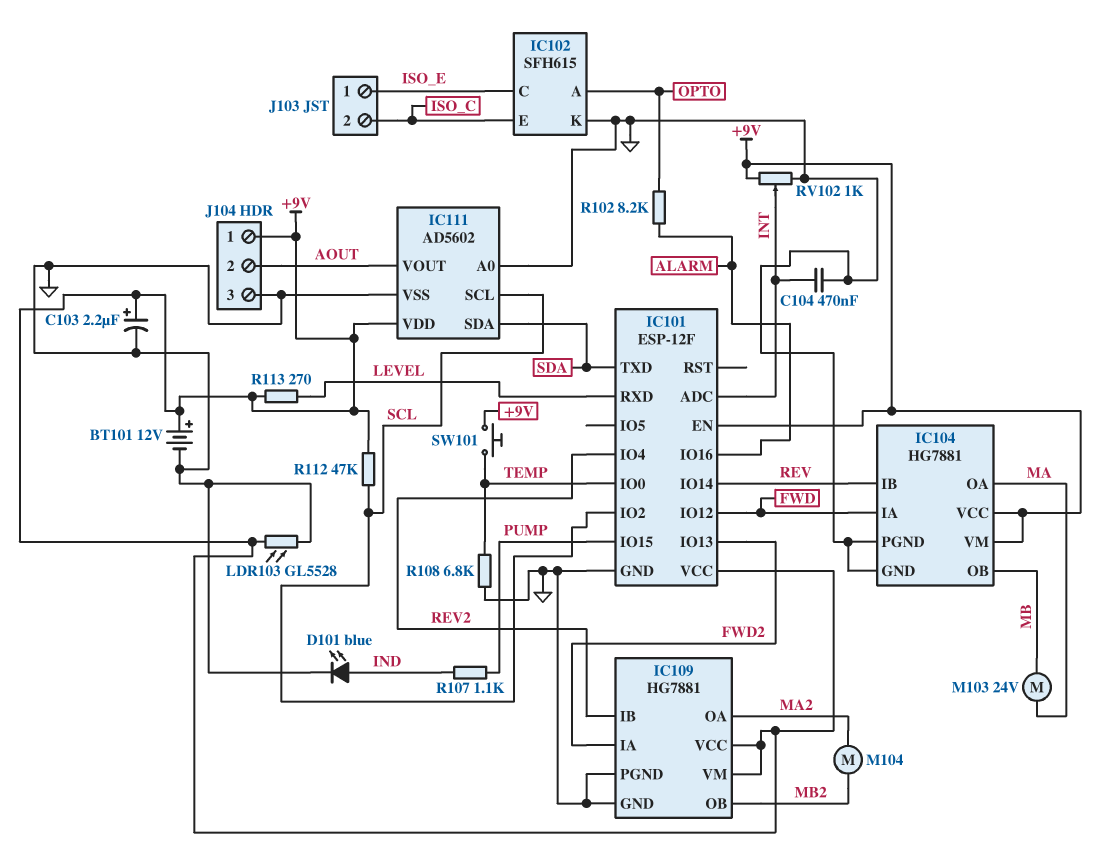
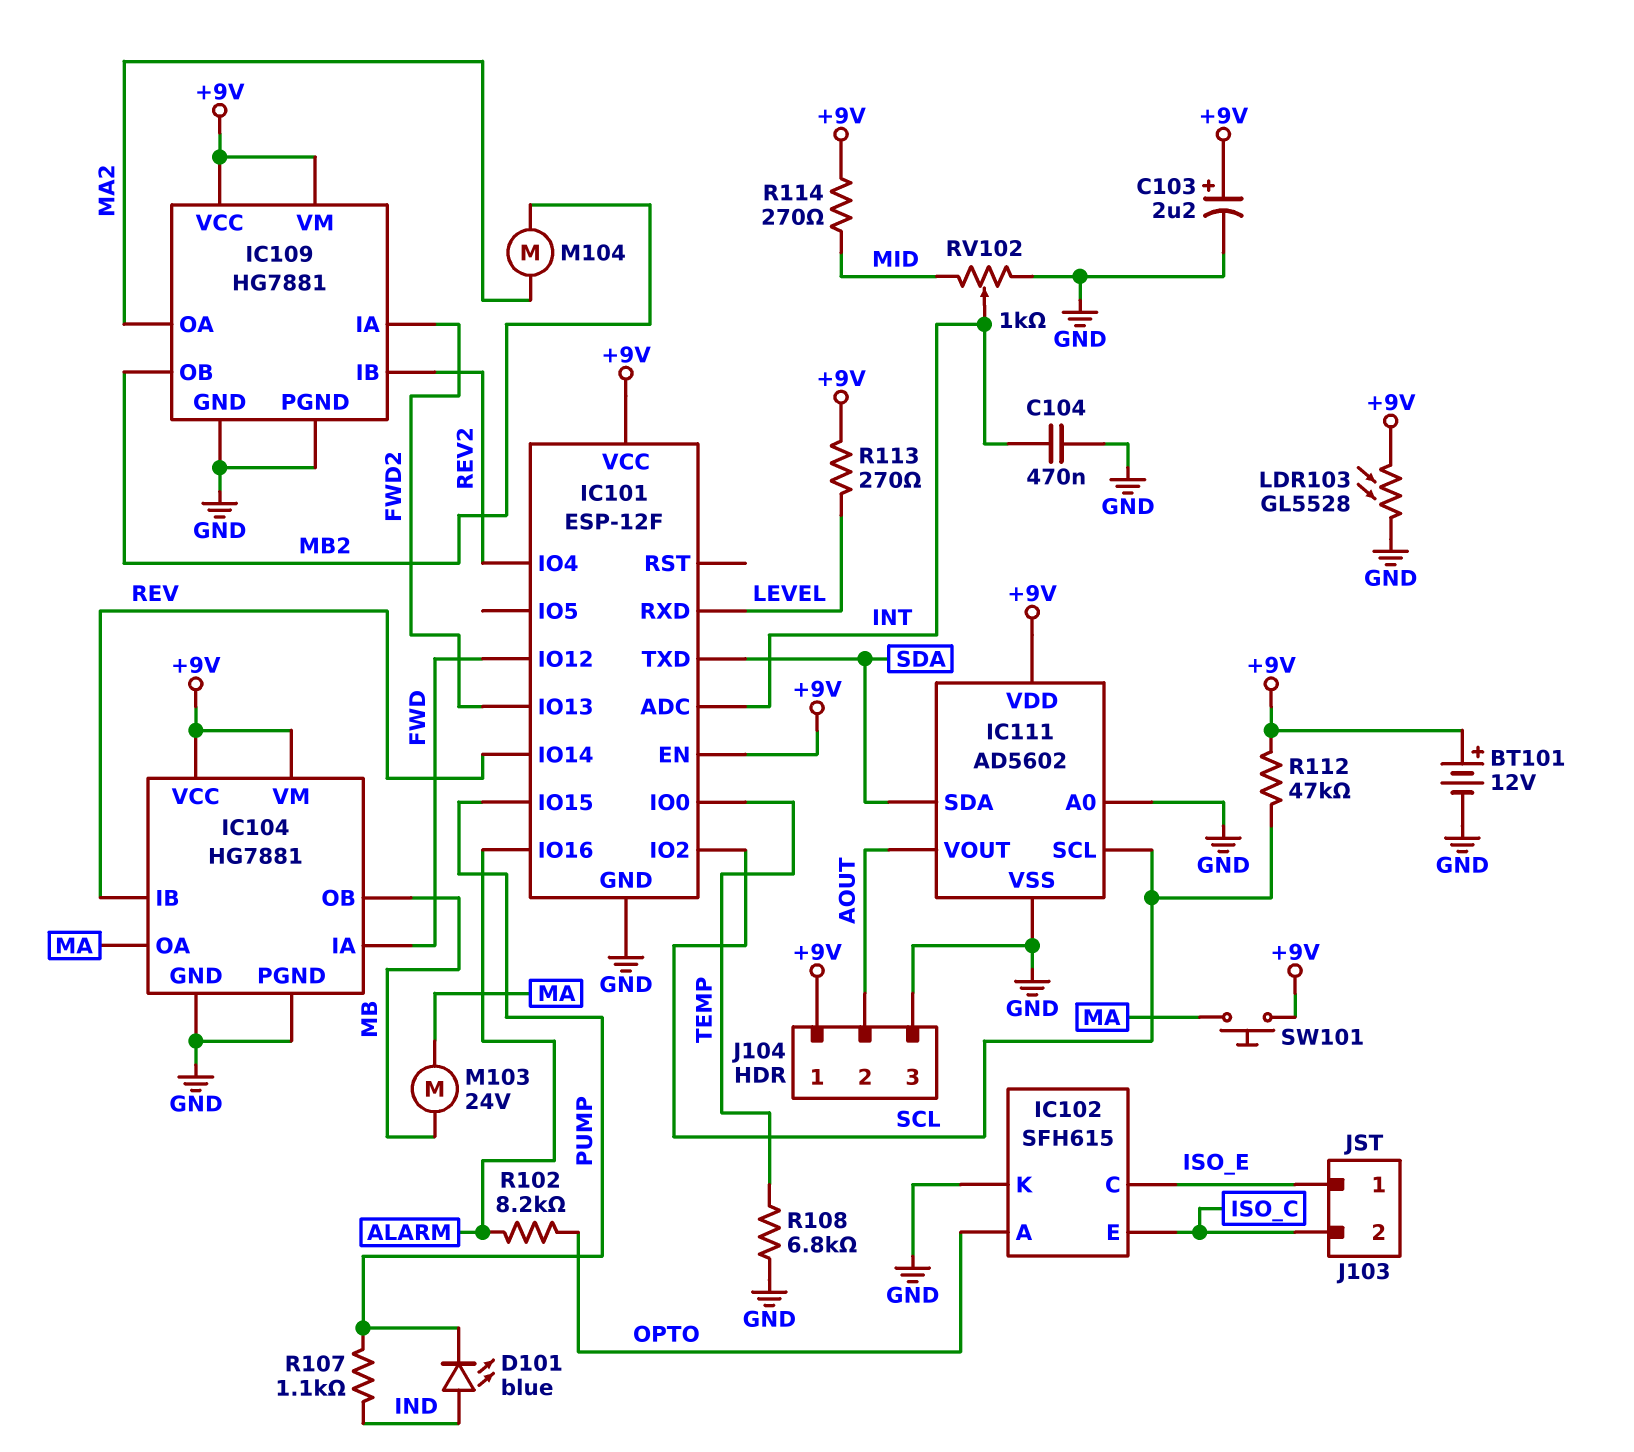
D101: LED blue (A IND, K GND) -> LED blue (A IND, K PUMP)
R114: none -> 270 (+9V, MID)
RV102: 1k (+9V, GND, wiper INT) -> 1k (GND, MID, wiper INT)
SW101: button (+9V, TEMP) -> button (+9V, MA)

